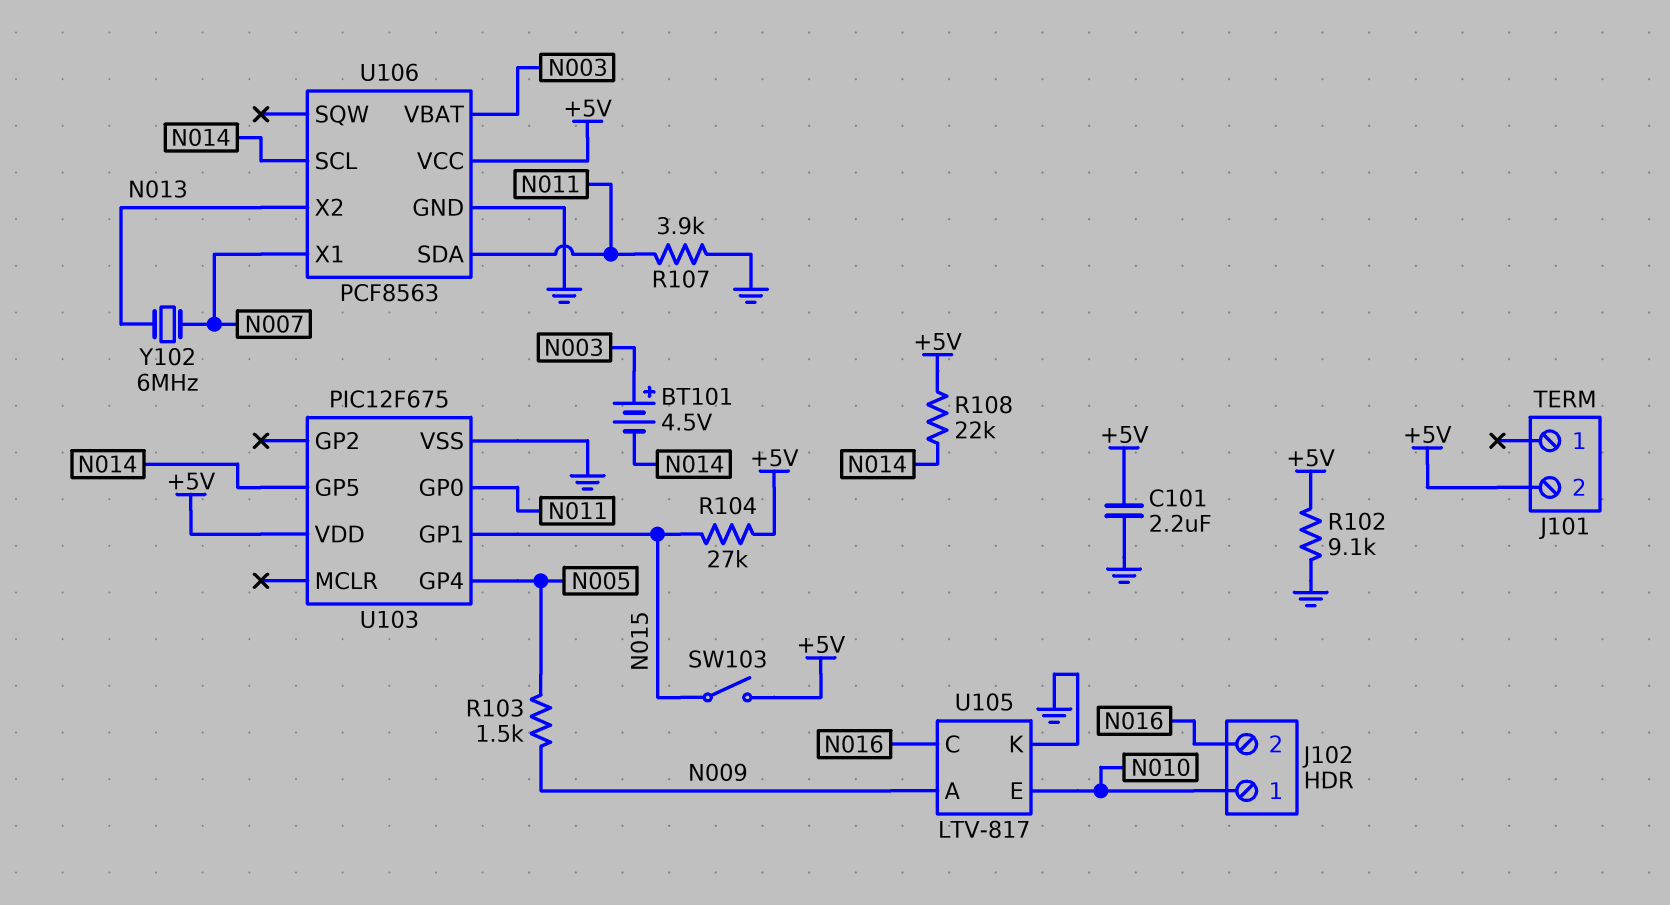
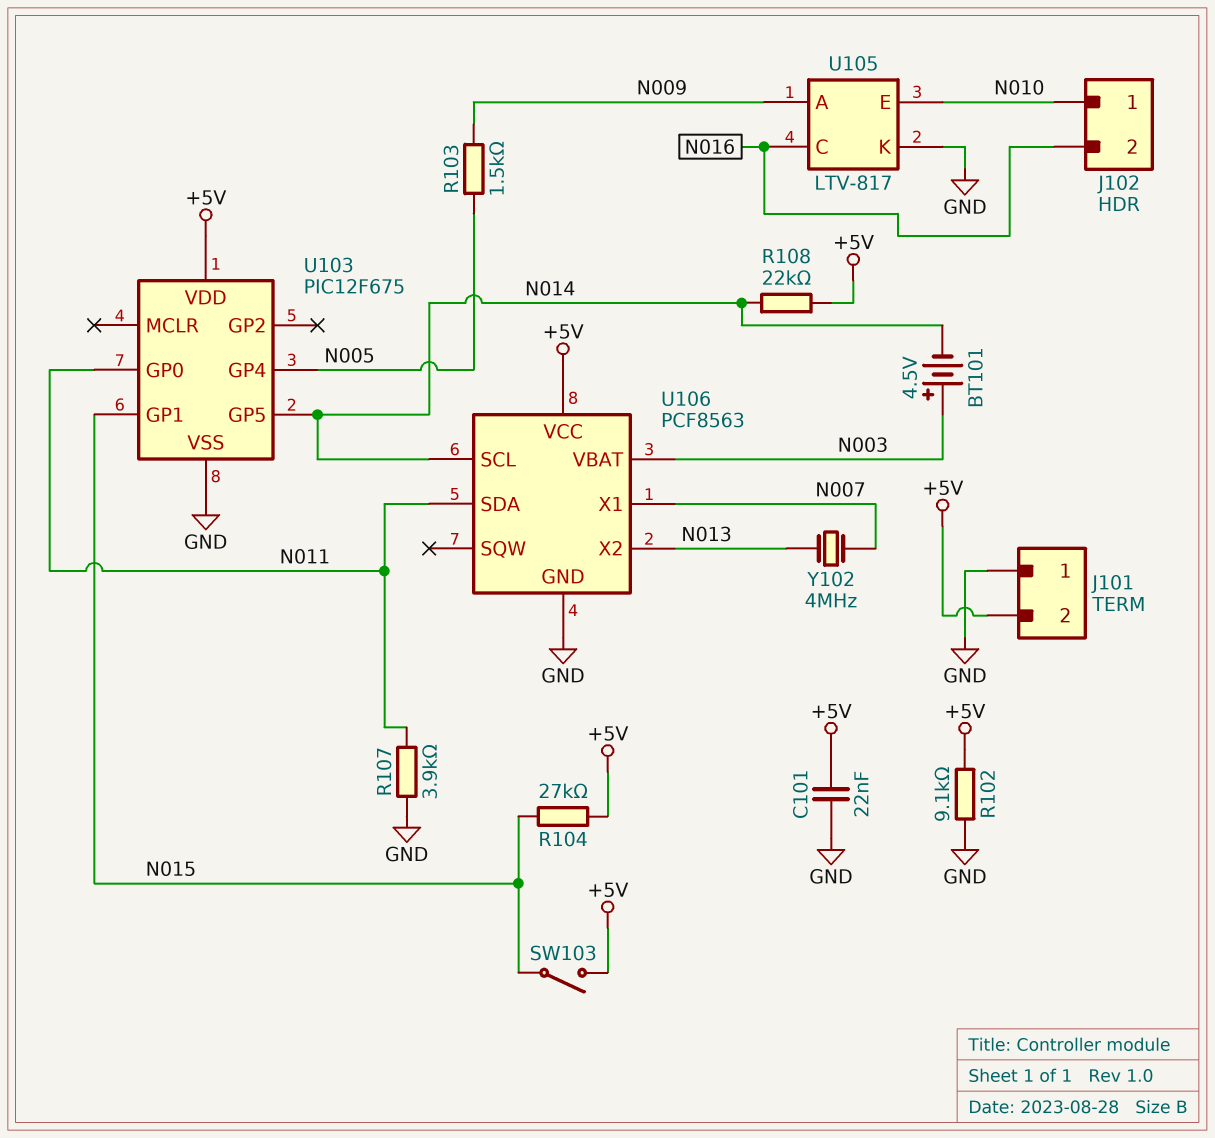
C101: 2.2uF (+5V, GND) -> 22nF (+5V, GND)
J101 pin 1: none -> GND
Y102: 6MHz (N007, N013) -> 4MHz (N007, N013)

